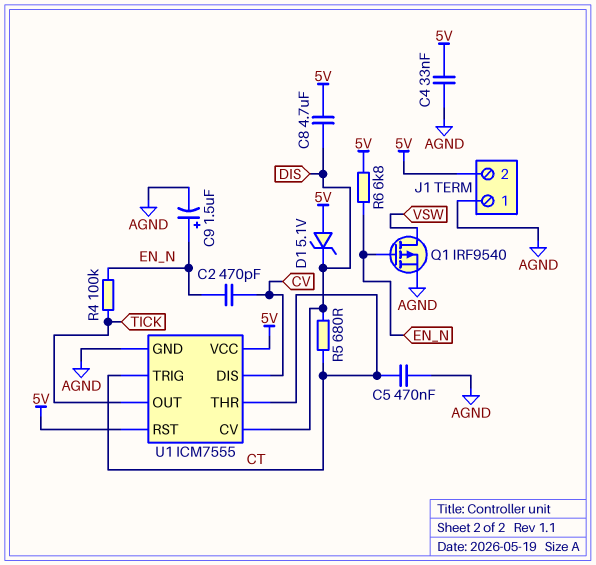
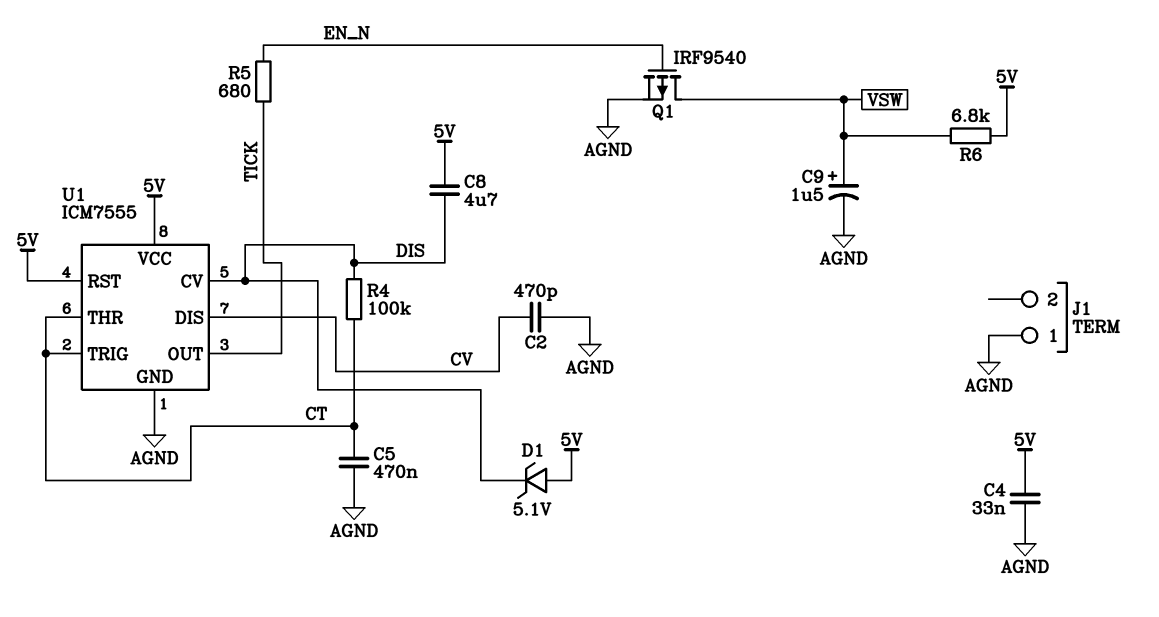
C2: 470pF (CV, EN_N) -> 470pF (AGND, CV)
C9: 1.5uF (plus EN_N, minus AGND) -> 1.5uF (plus VSW, minus AGND)
J1 pin 2: 5V -> none
R4: 100k (EN_N, TICK) -> 100k (CT, DIS)
R5: 680 (CT, DIS) -> 680 (EN_N, TICK)
R6: 6.8k (5V, EN_N) -> 6.8k (5V, VSW)

